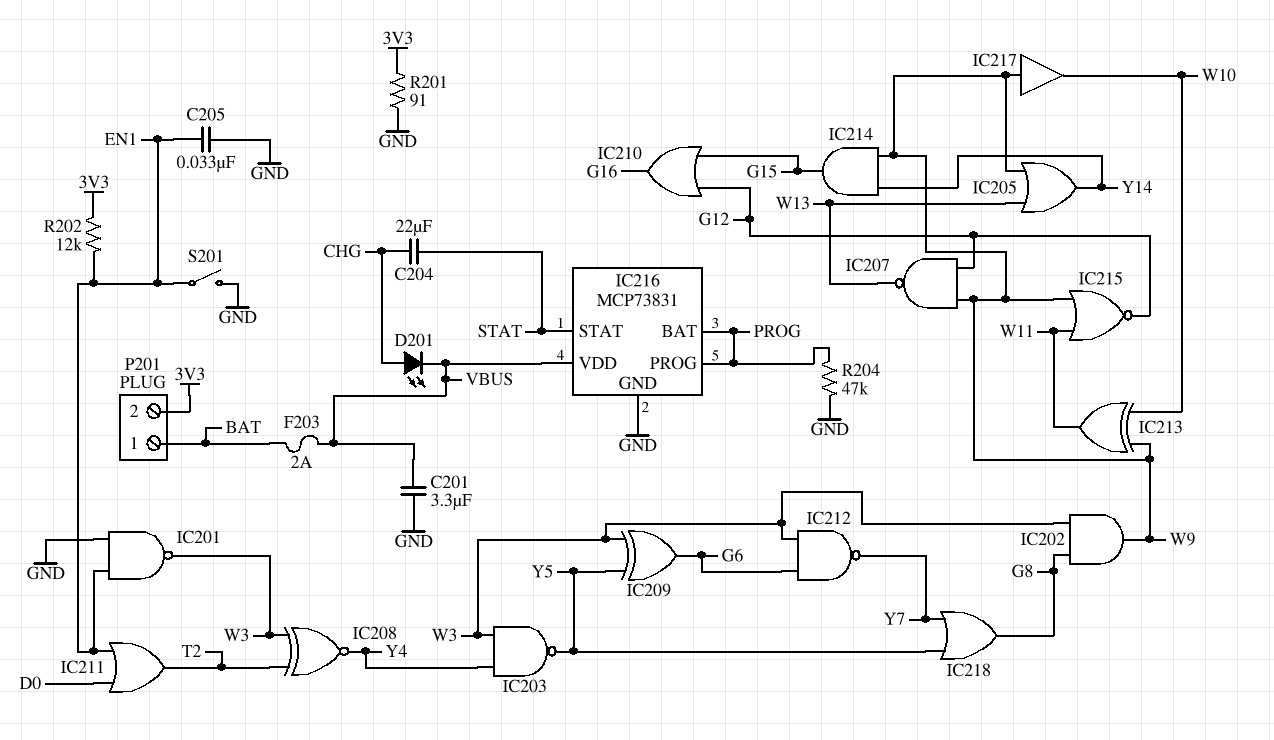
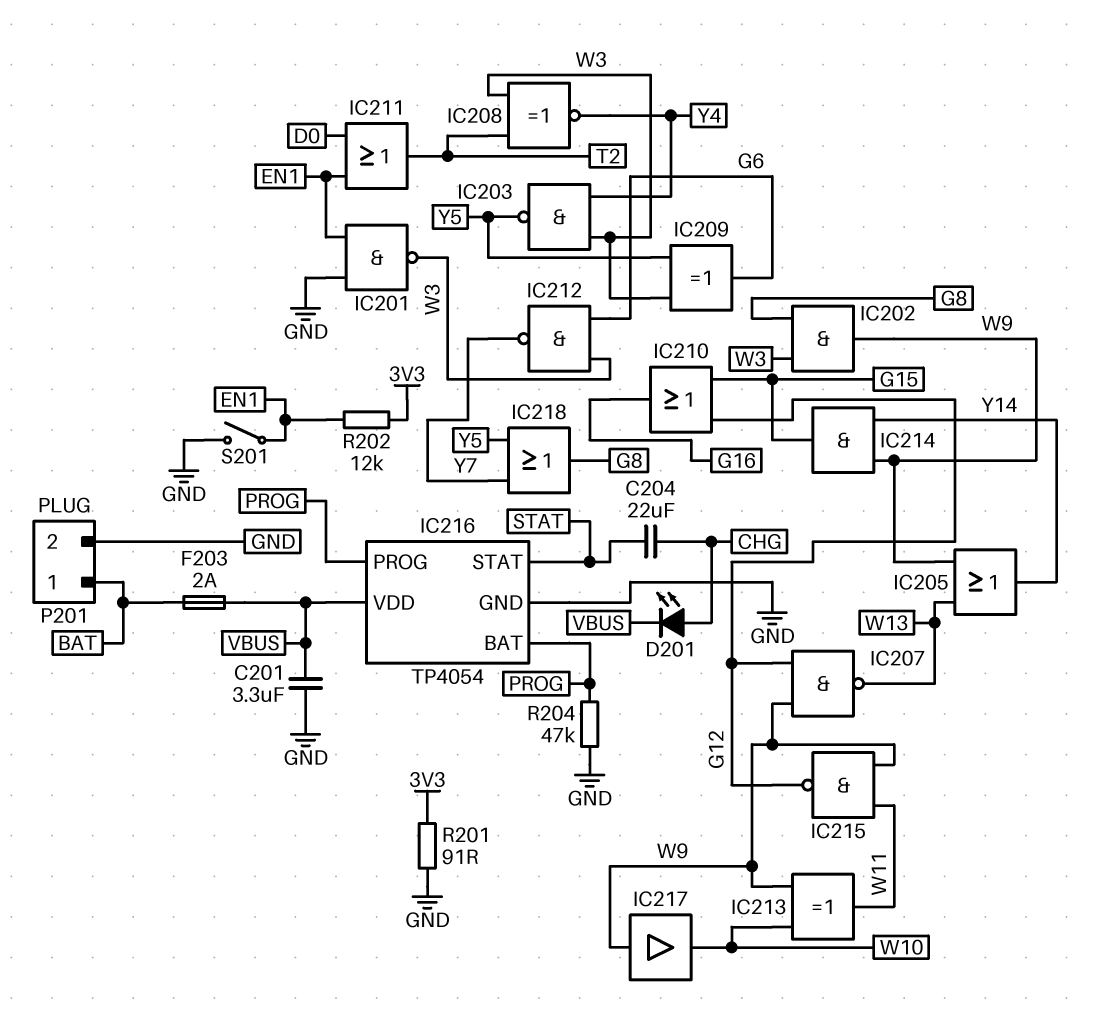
C205: 33nF (EN1, GND) -> none
IC215: NOR (in W9, in W11, out G12) -> NAND (in W9, in W11, out G12)
IC216: MCP73831 -> TP4054
P201 pin 2: 3V3 -> GND

